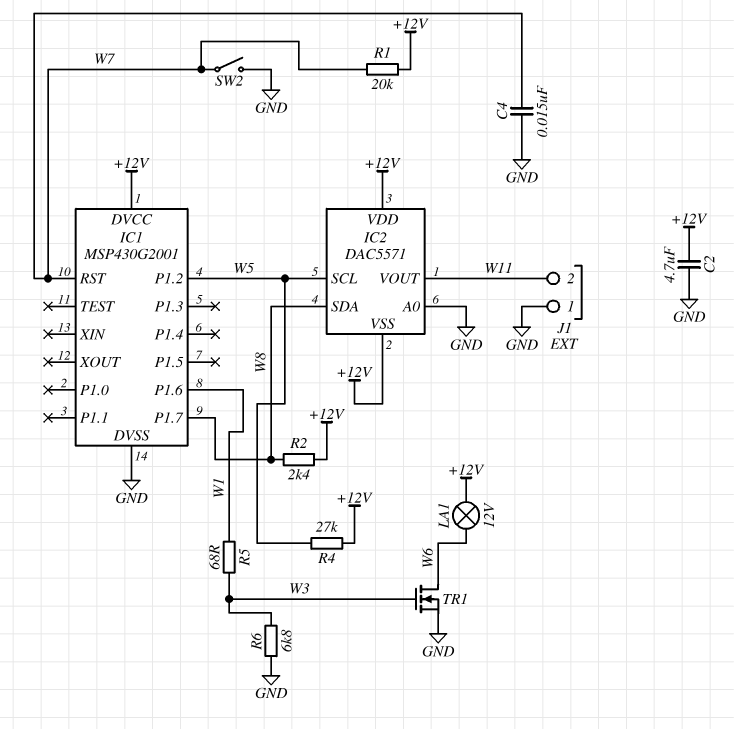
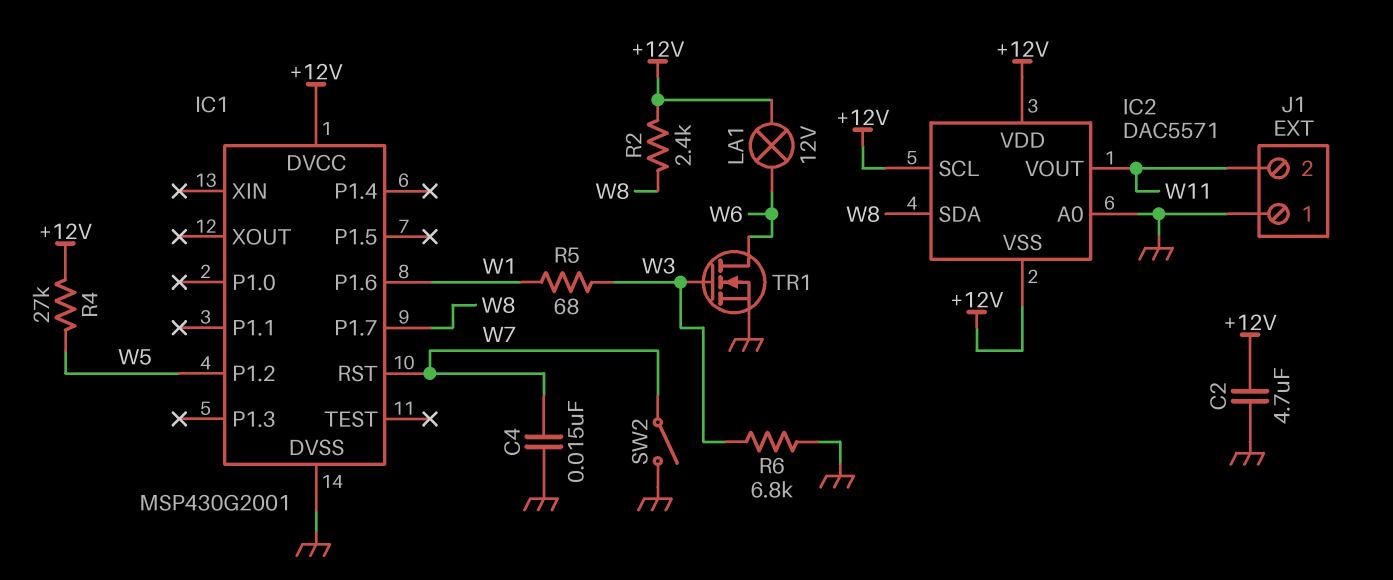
IC2 pin SCL: W5 -> +12V
R1: 20k (+12V, W7) -> none

